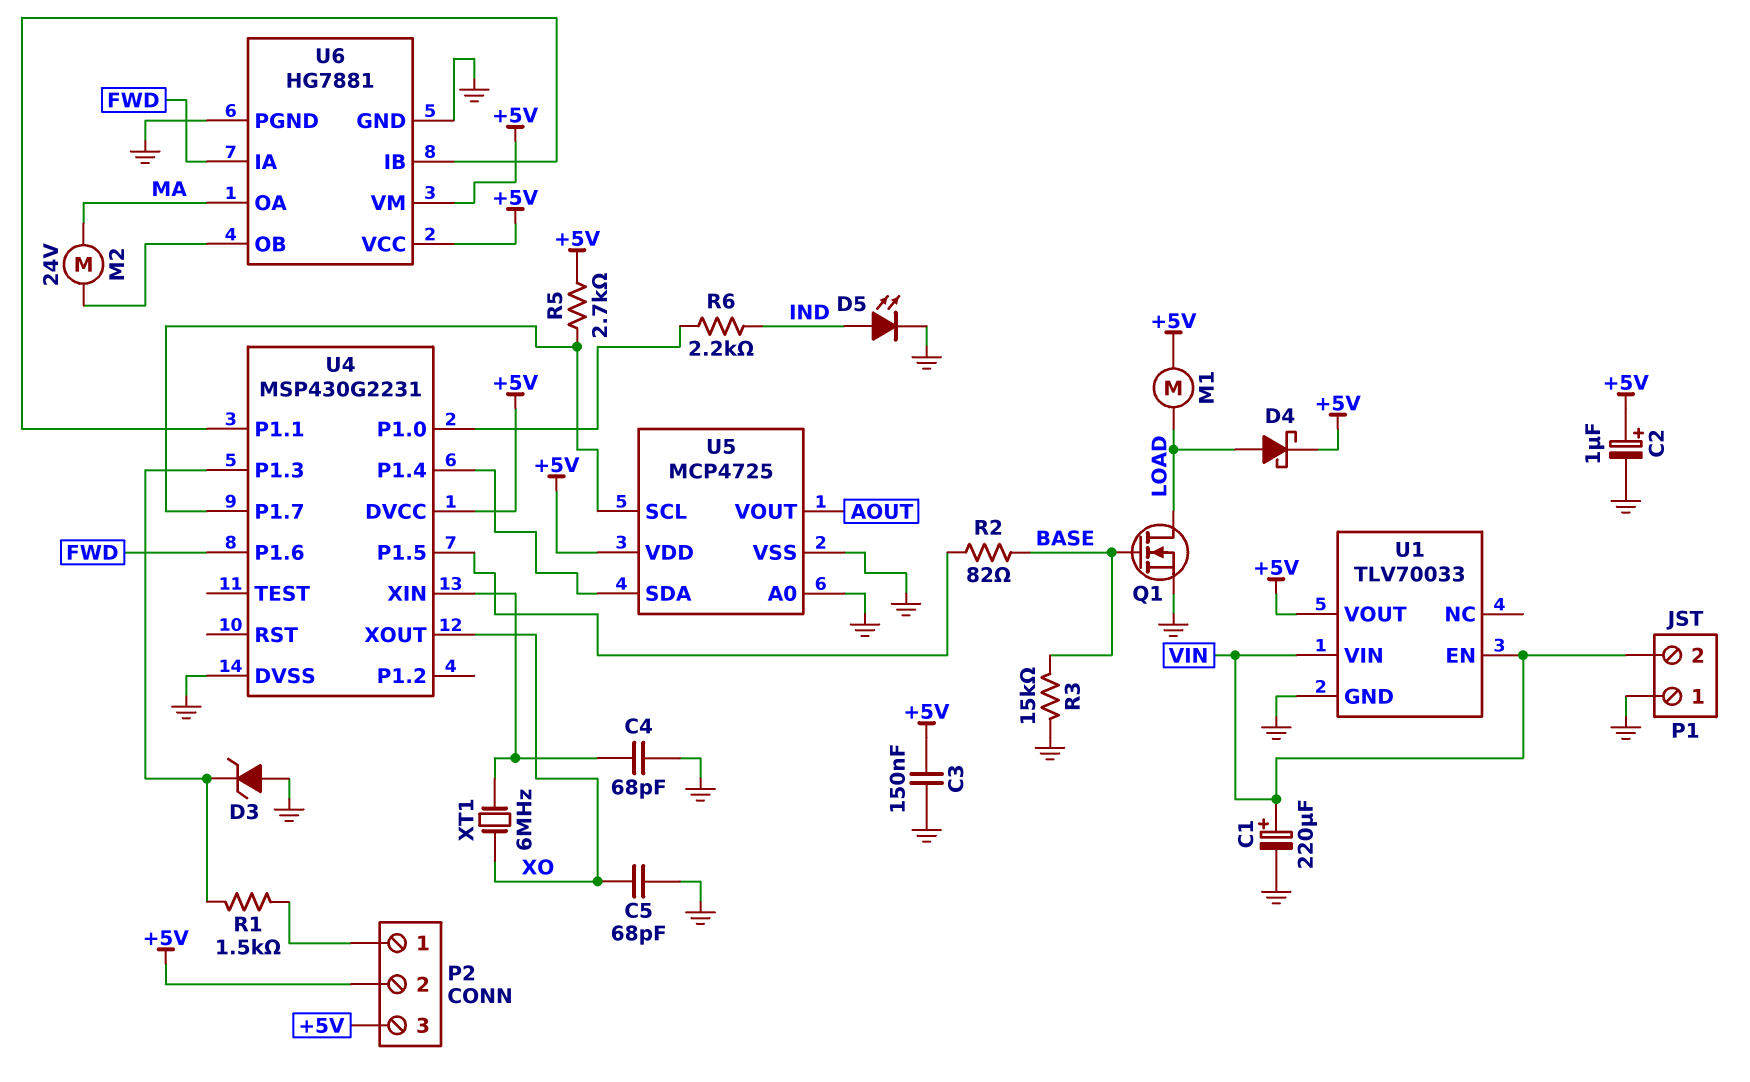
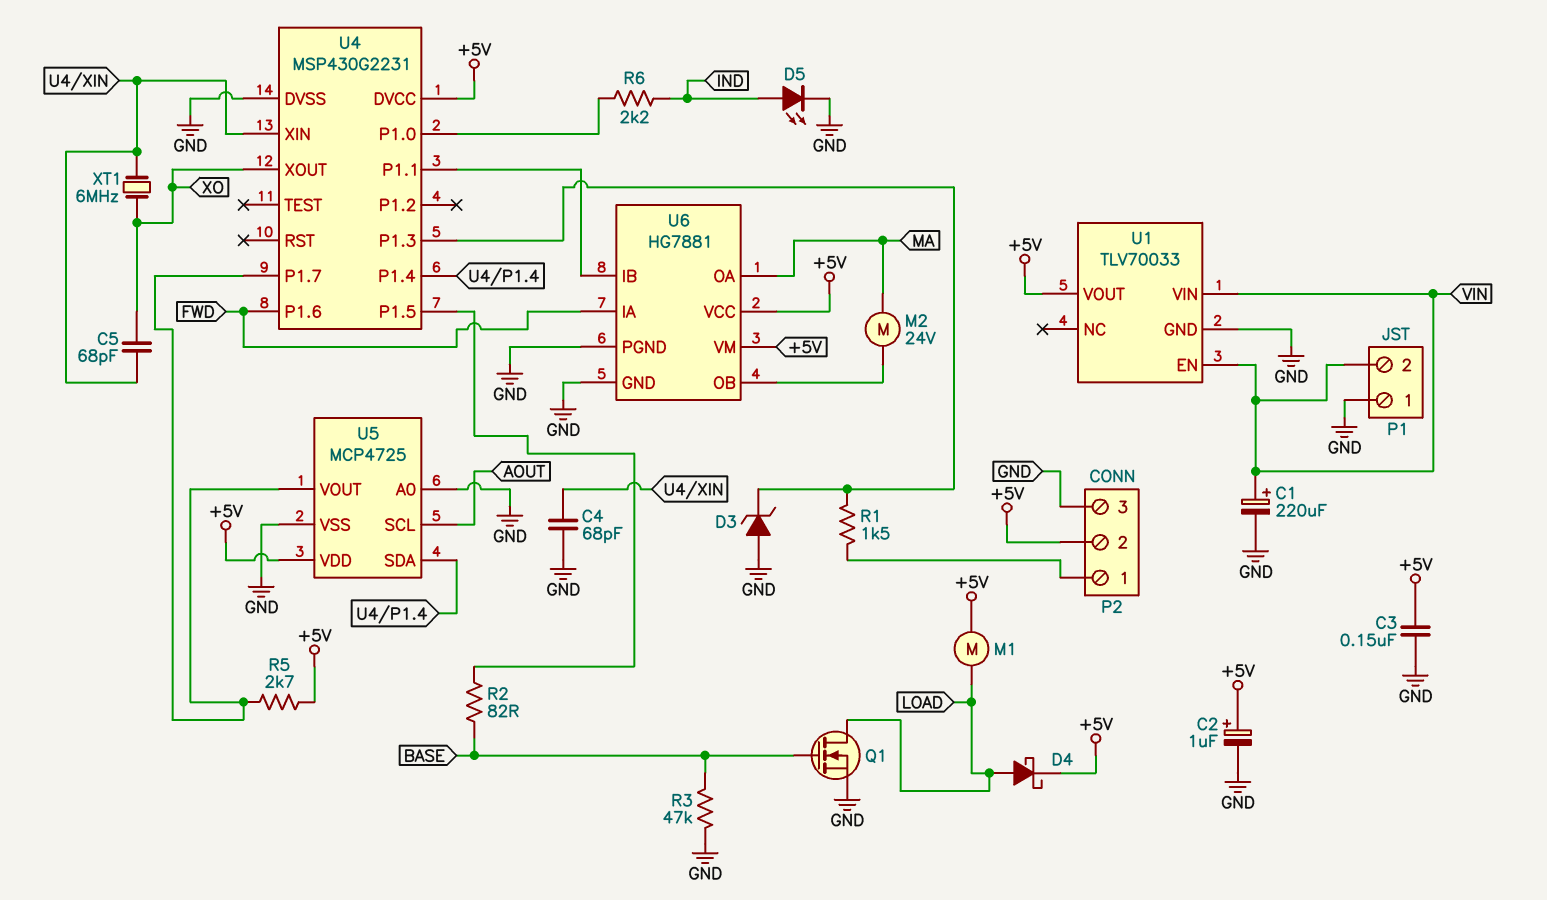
C5: 68pF (GND, XO) -> 68pF (U4/XIN, XO)
P2 pin 3: +5V -> GND
R3: 15k (BASE, GND) -> 47k (BASE, GND)
U5 pin SCL: U4/P1.7 -> AOUT
U5 pin VOUT: AOUT -> U4/P1.7

